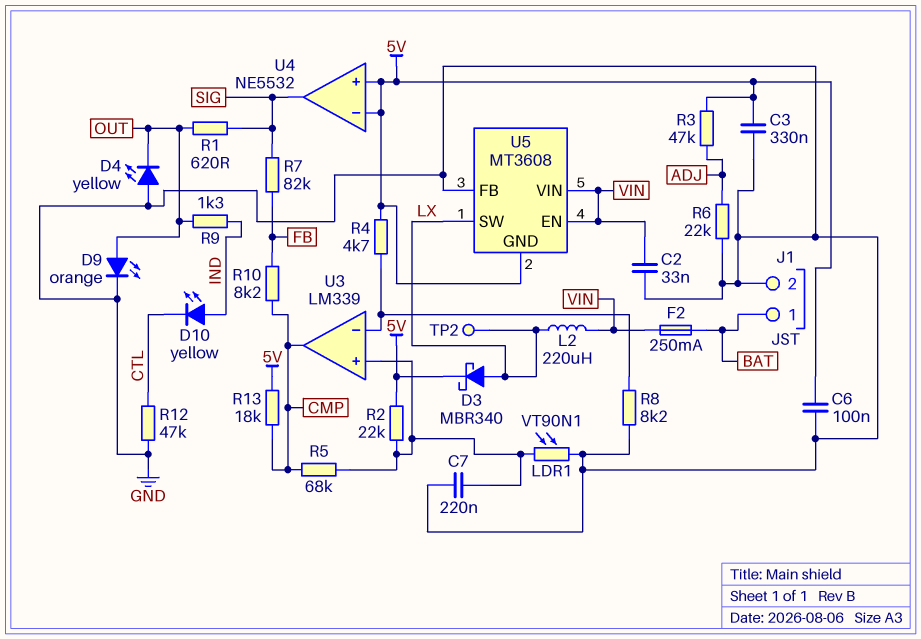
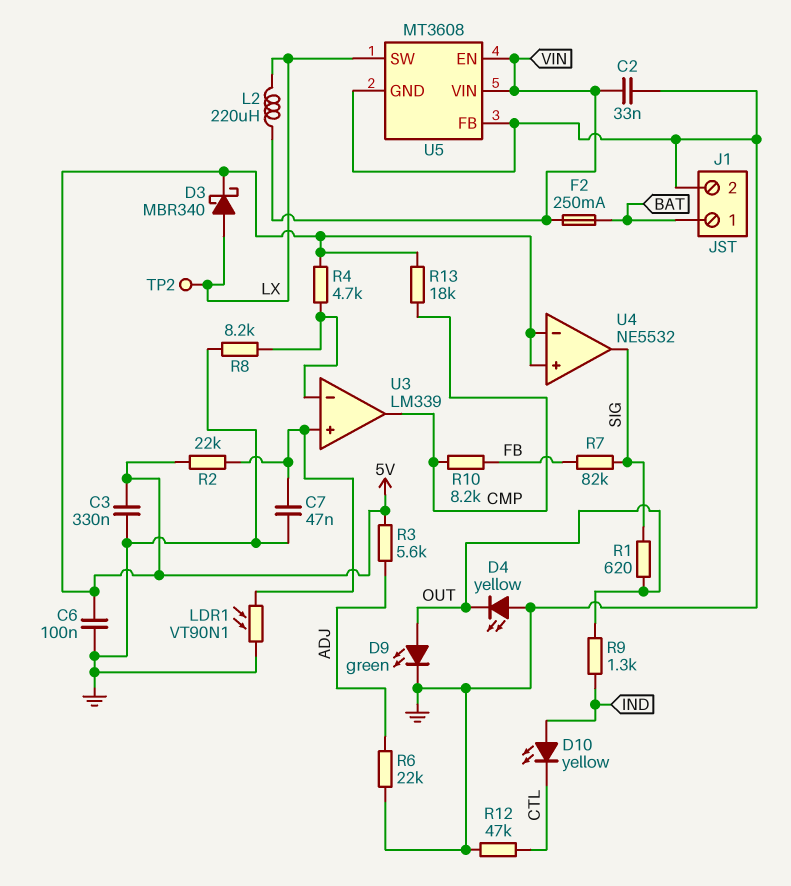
C7: 220nF (GND, U3/in+) -> 47nF (GND, U3/in+)
D9: LED orange (A OUT, K GND) -> LED green (A OUT, K GND)
R3: 47k (5V, ADJ) -> 5.6k (5V, ADJ)
R5: 68k (CMP, U3/in+) -> none
U5 pin GND: 5V -> GND

